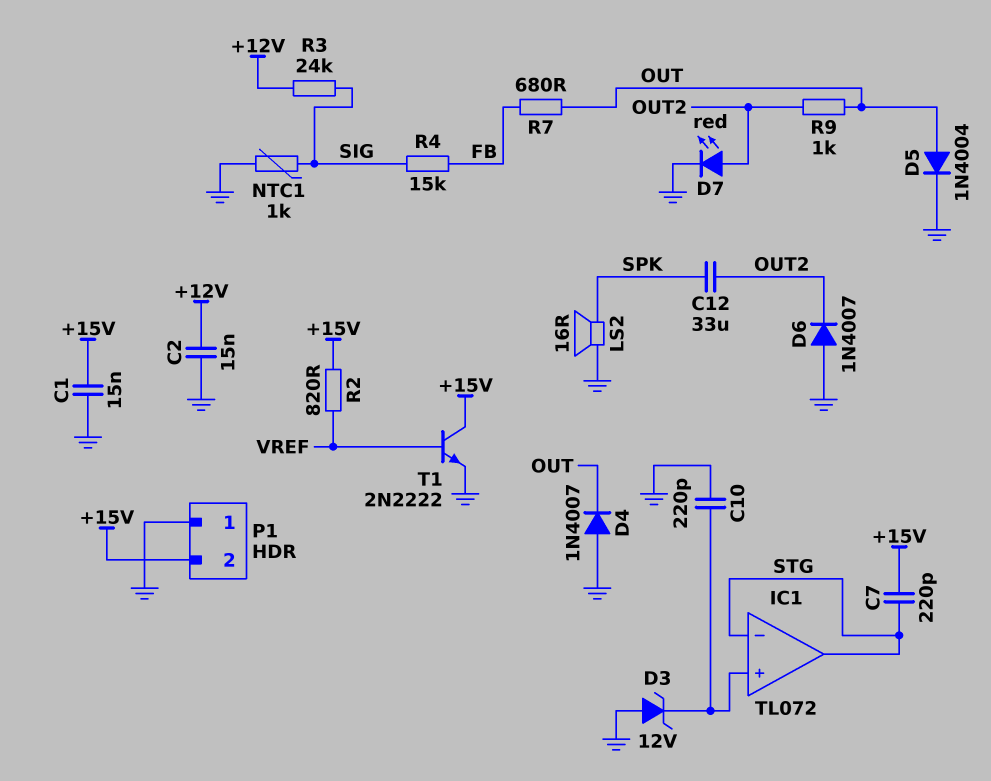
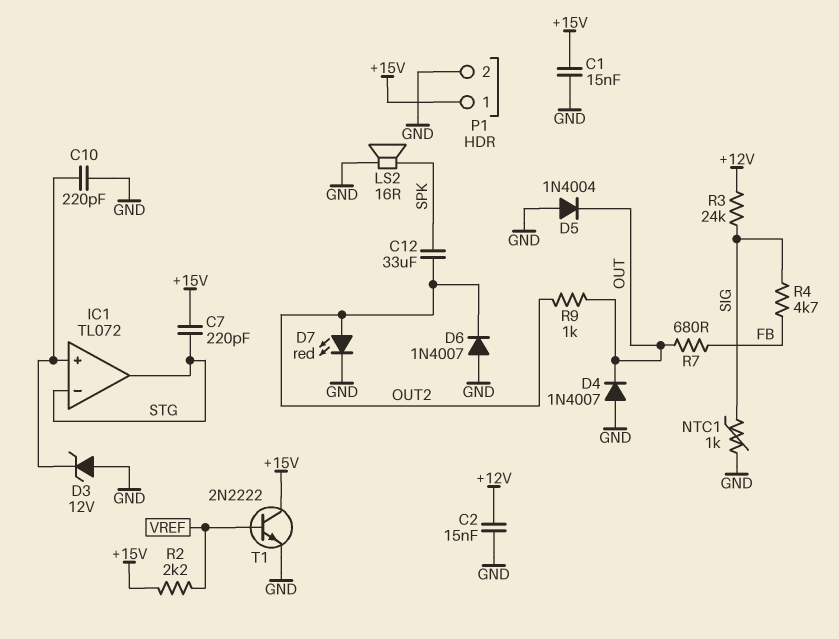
D5: diode 1N4004 (A OUT, K GND) -> diode 1N4004 (A GND, K OUT)
P1 pin 1: GND -> +15V
P1 pin 2: +15V -> GND
R2: 820 (+15V, VREF) -> 2.2k (+15V, VREF)
R4: 15k (FB, SIG) -> 4.7k (FB, SIG)

